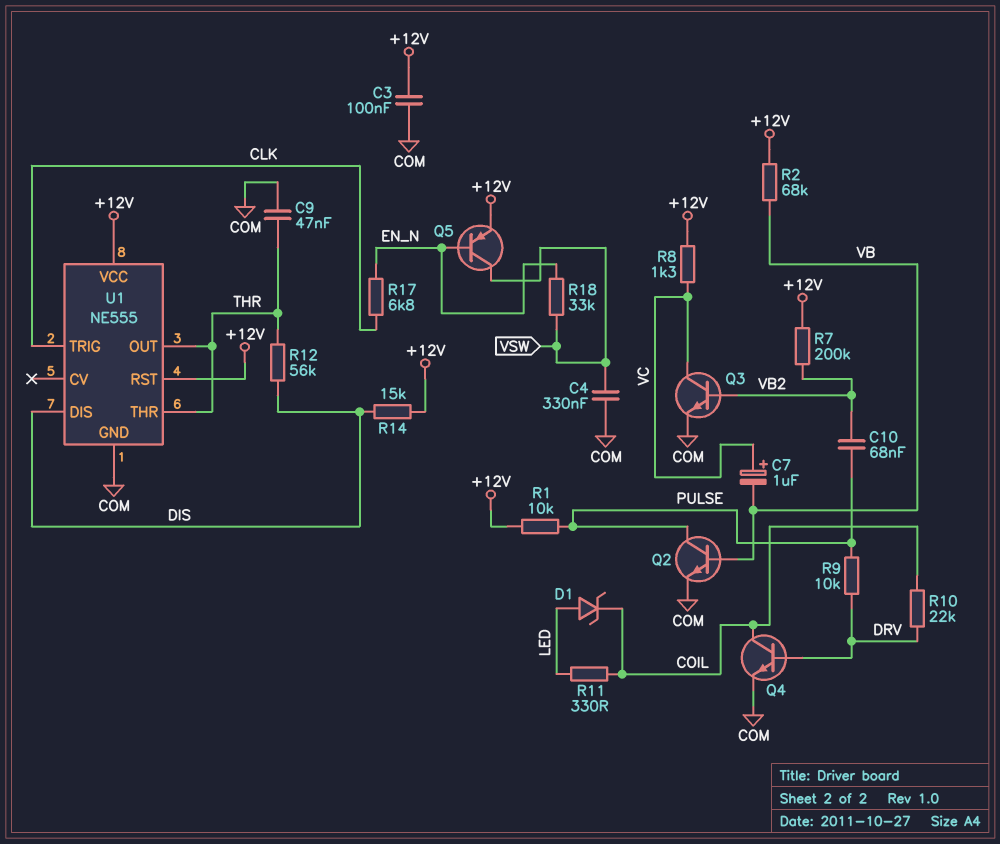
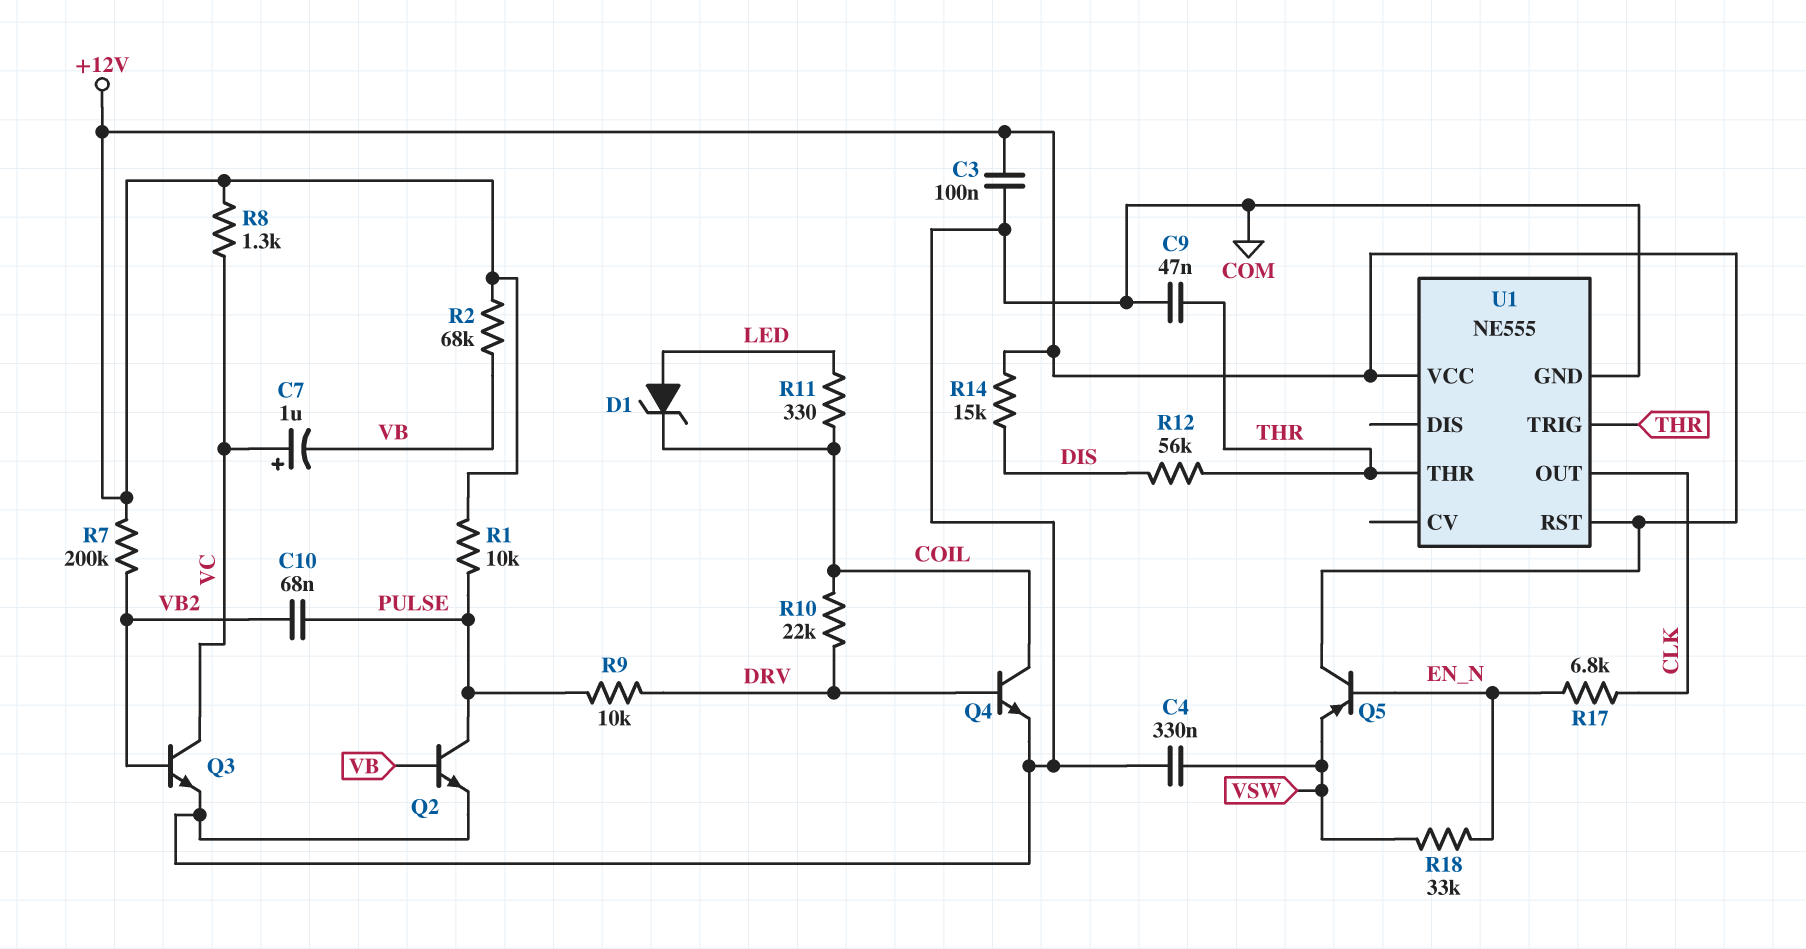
Q5: PNP (B EN_N, C VSW, E +12V) -> PNP (B EN_N, C +12V, E VSW)
U1 pin DIS: DIS -> none
U1 pin OUT: THR -> CLK
U1 pin TRIG: CLK -> THR

